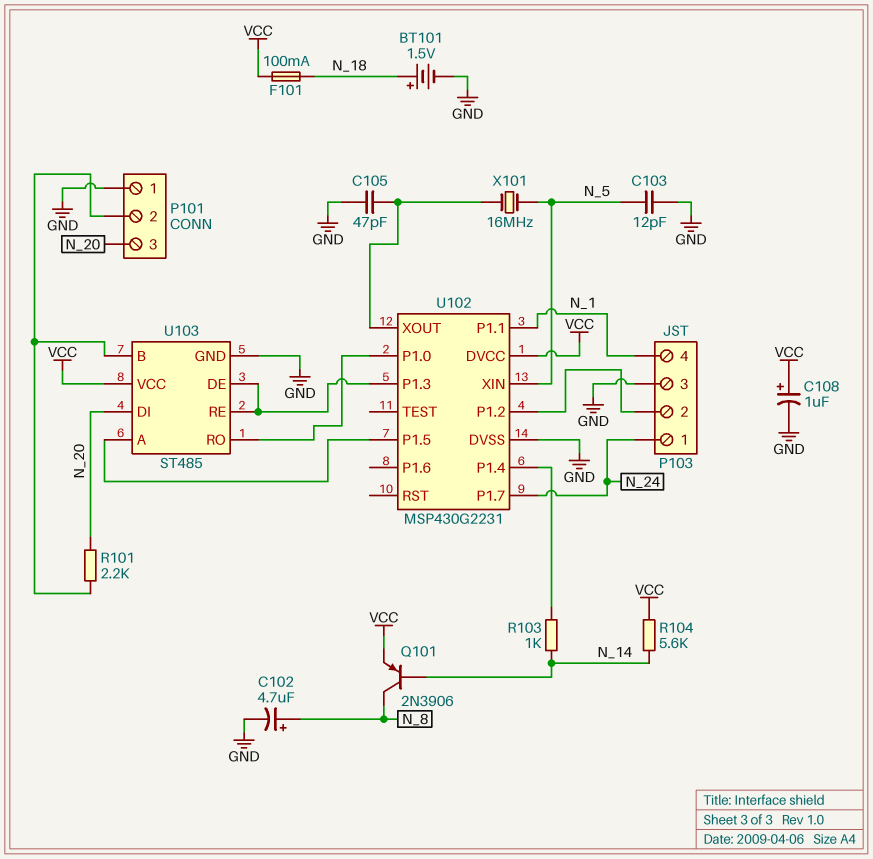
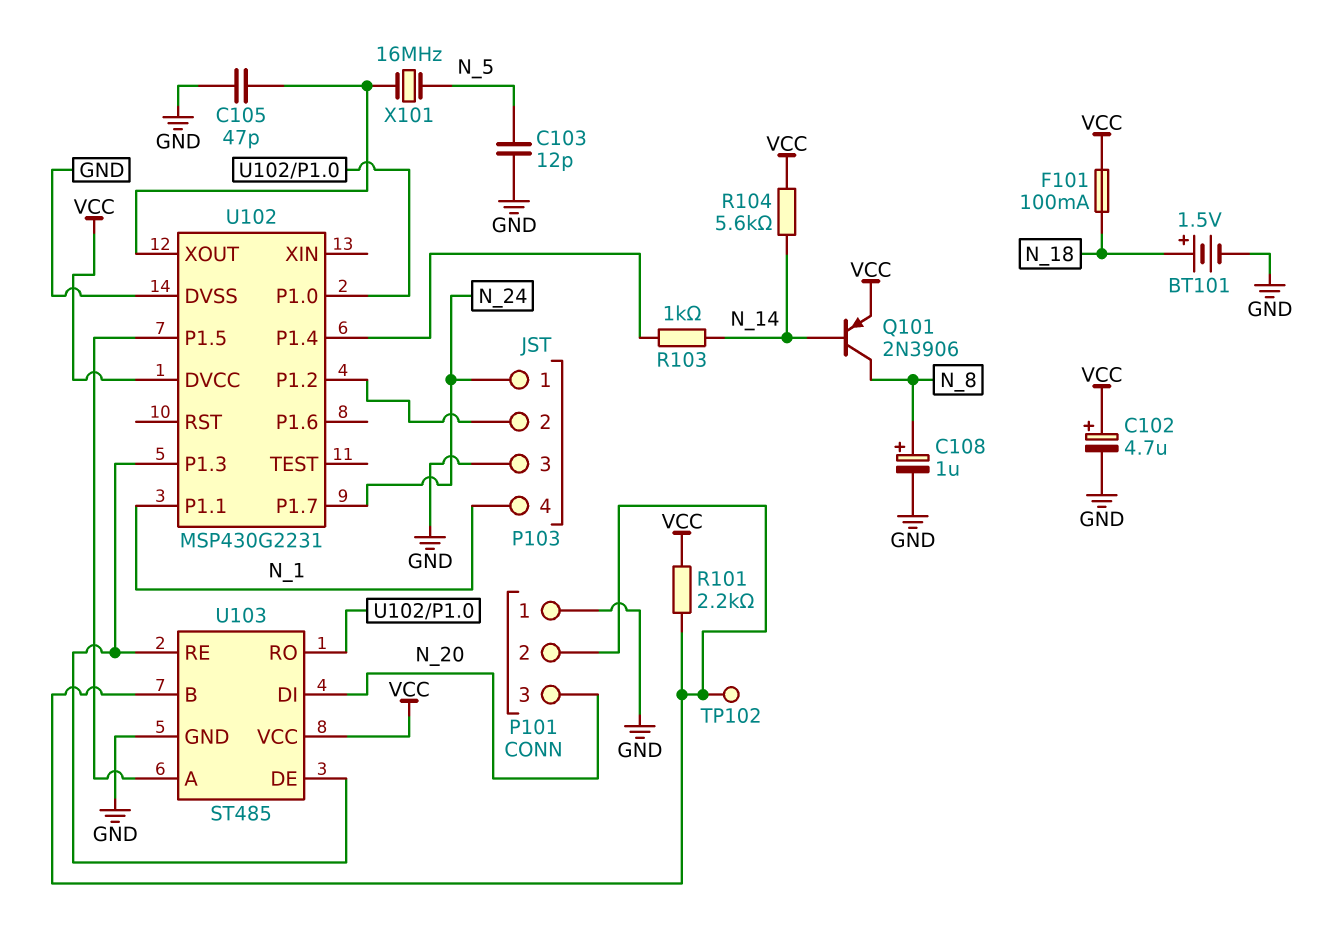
C102: 4.7uF (plus N_8, minus GND) -> 4.7uF (plus VCC, minus GND)
C108: 1uF (plus VCC, minus GND) -> 1uF (plus N_8, minus GND)
R101: 2.2k (N_20, P101/2) -> 2.2k (P101/2, VCC)
TP102: none -> test point (P101/2)
U102 pin XIN: N_5 -> none

